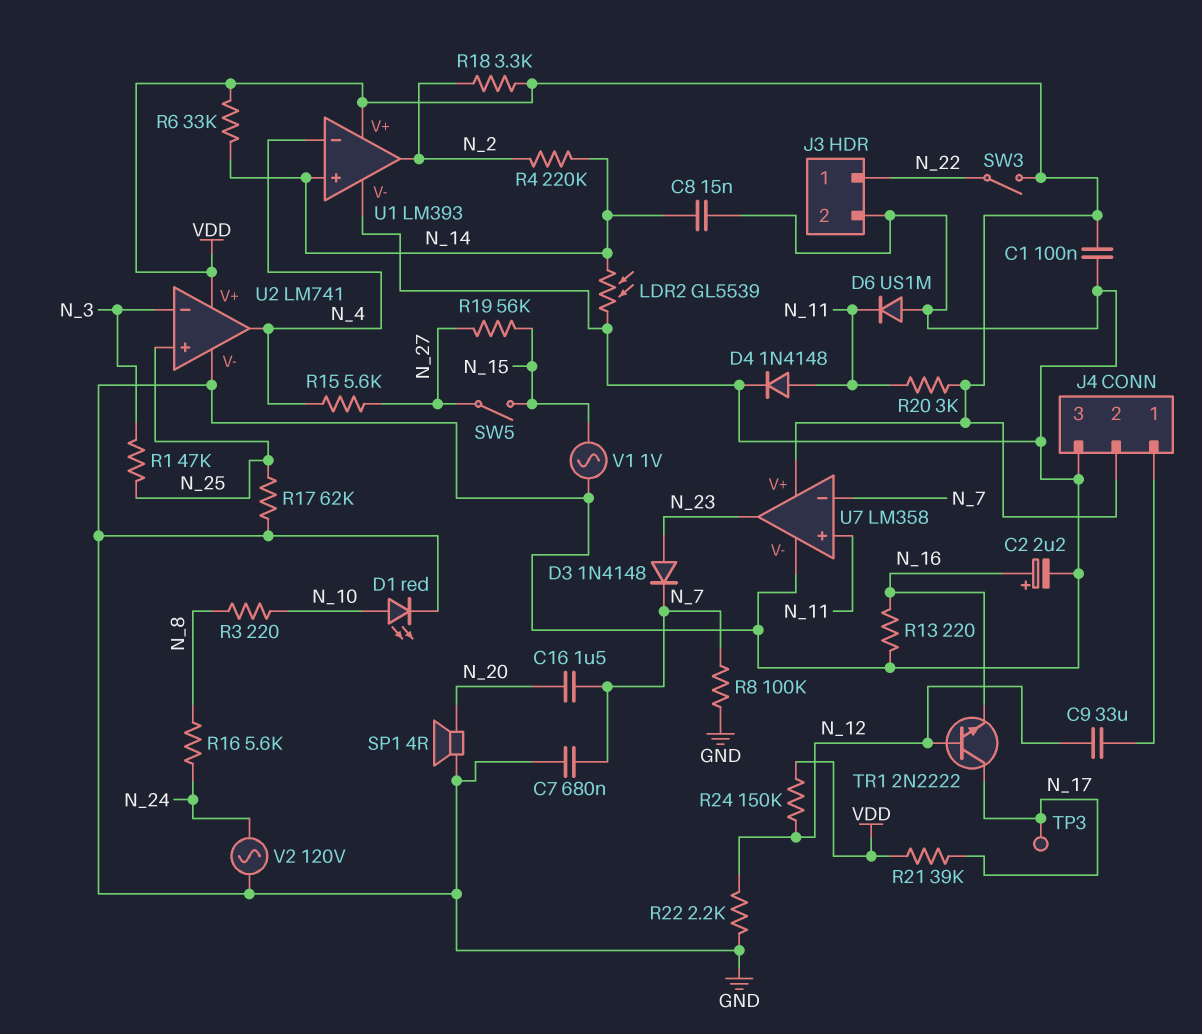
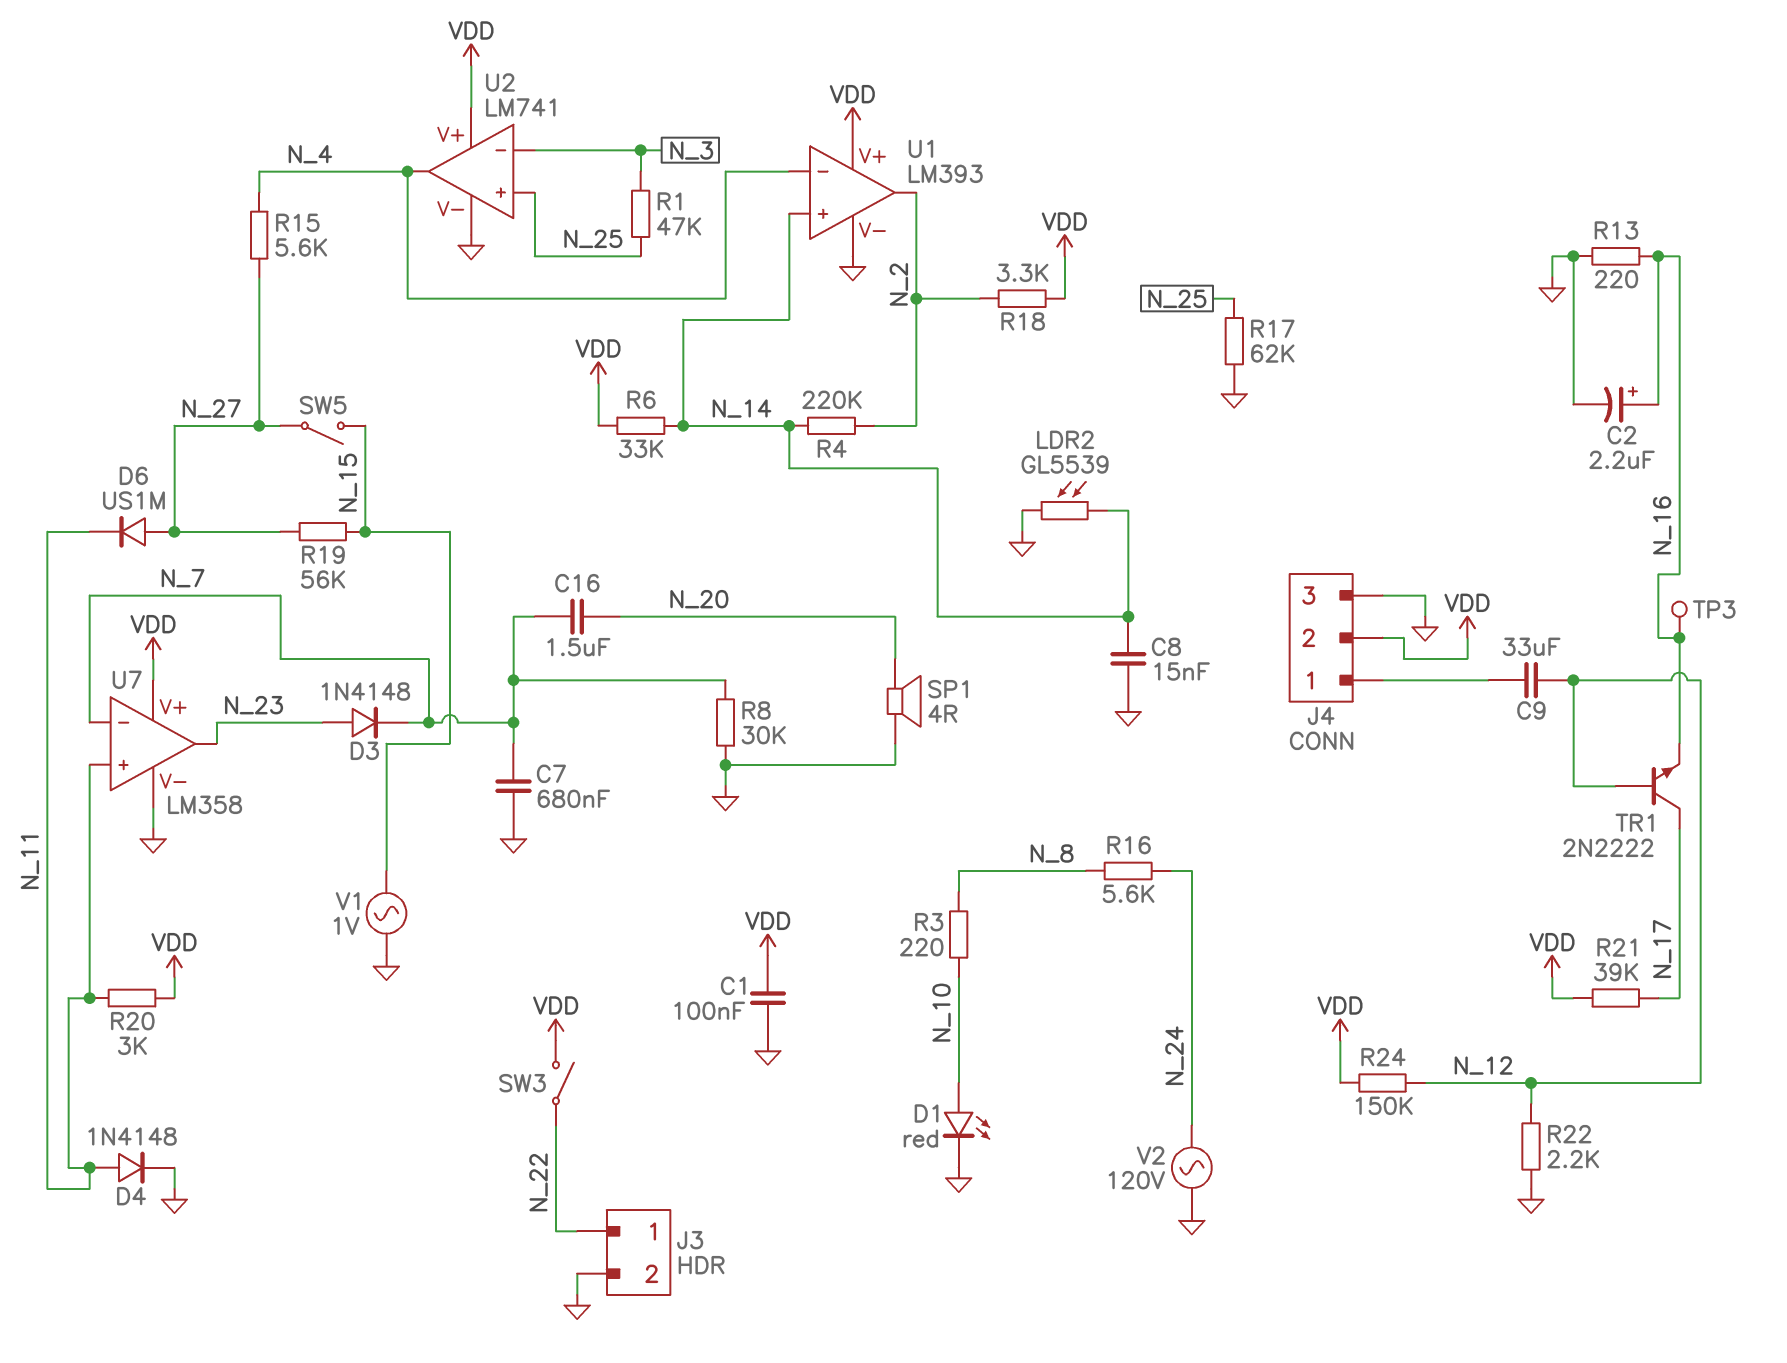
D6: diode US1M (A GND, K N_11) -> diode US1M (A N_27, K N_11)
R8: 100k (GND, N_7) -> 30k (GND, N_7)
TP3: test point (N_17) -> test point (N_16)

